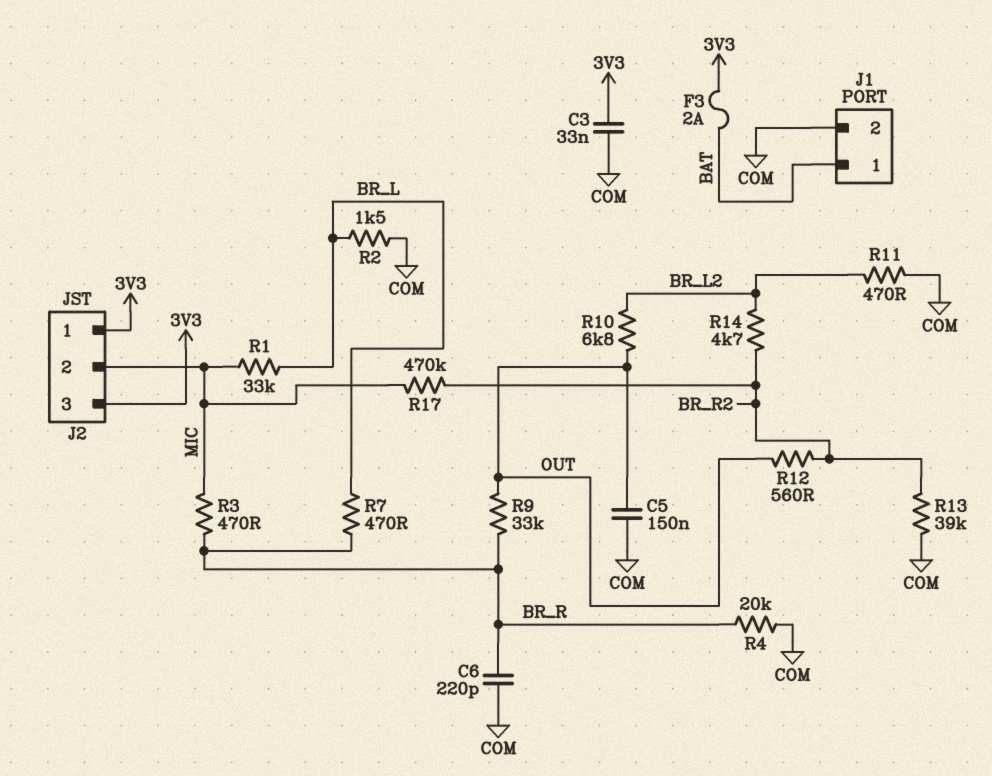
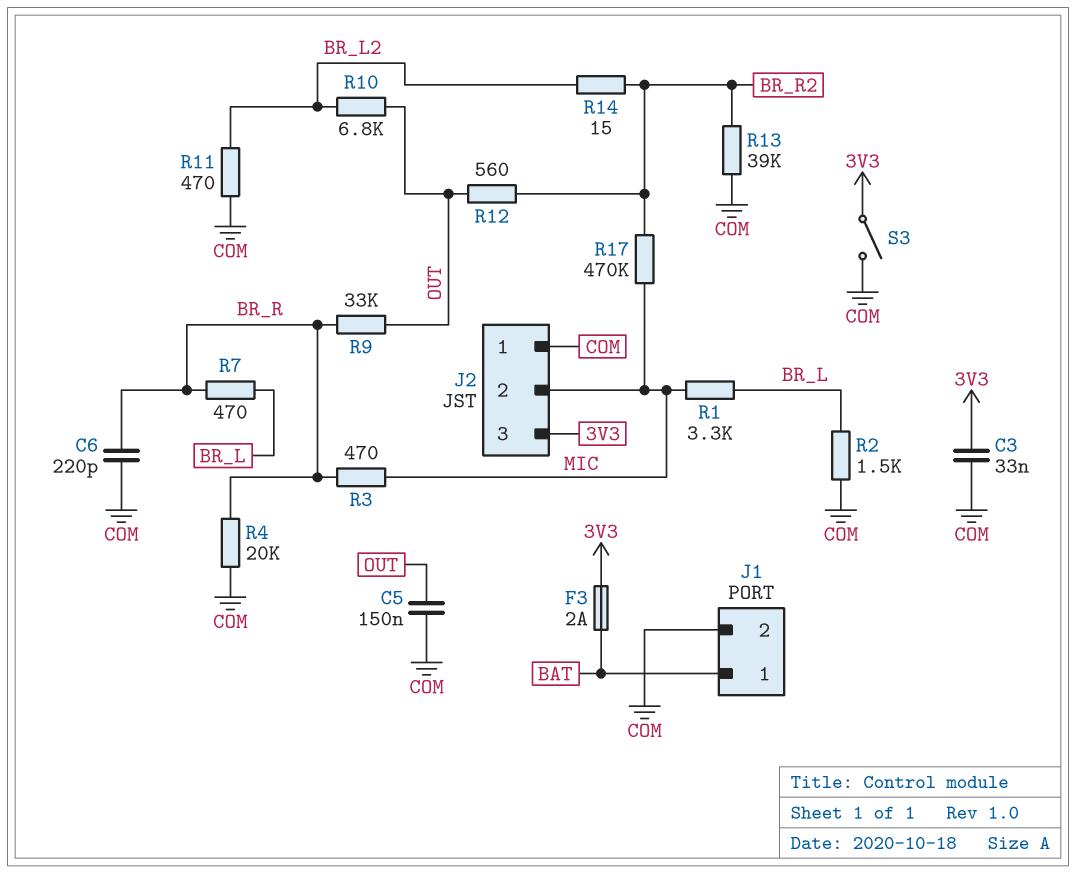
J2 pin 1: 3V3 -> COM
R1: 33k (BR_L, MIC) -> 3.3k (BR_L, MIC)
R14: 4.7k (BR_L2, BR_R2) -> 15 (BR_L2, BR_R2)
S3: none -> switch (3V3, COM)

